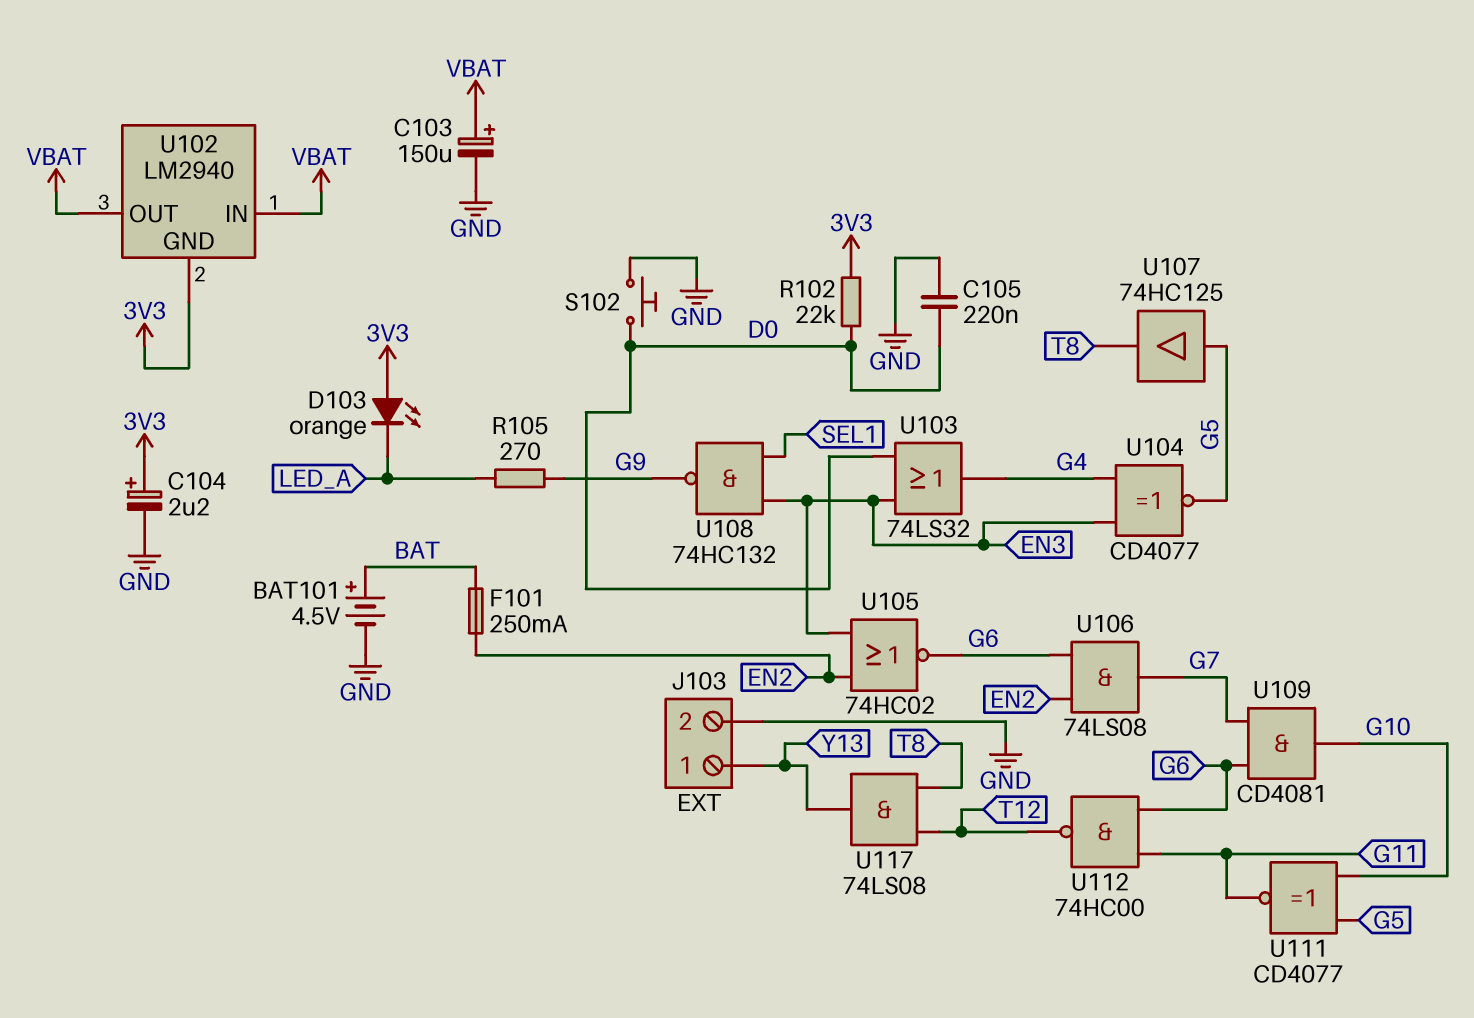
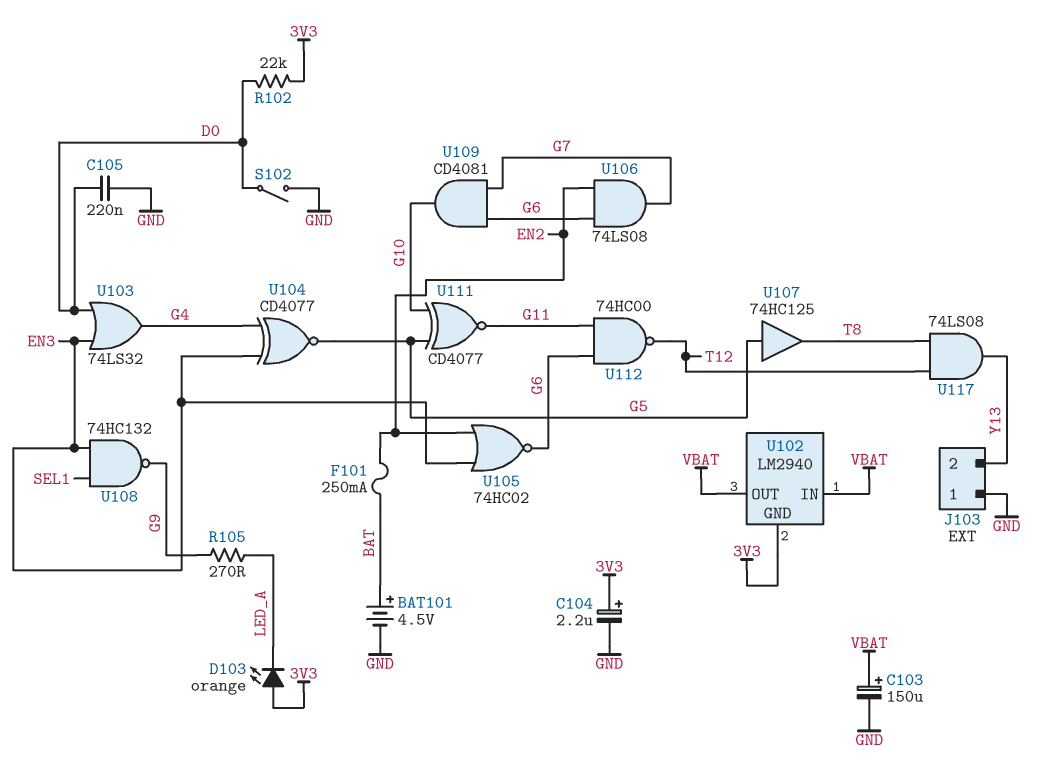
J103 pin 1: Y13 -> GND
J103 pin 2: GND -> Y13
S102: button (D0, GND) -> switch (D0, GND)

